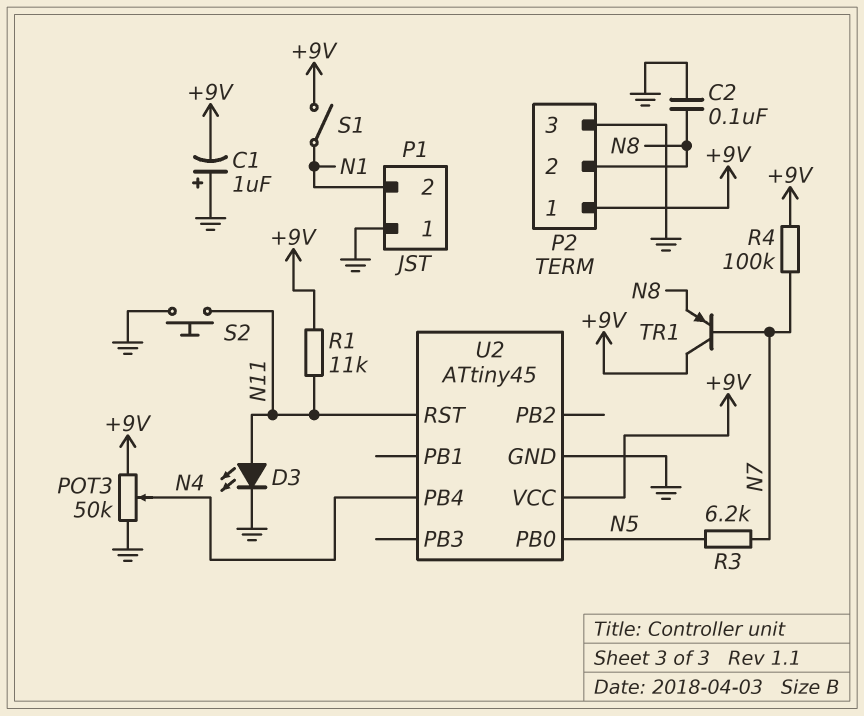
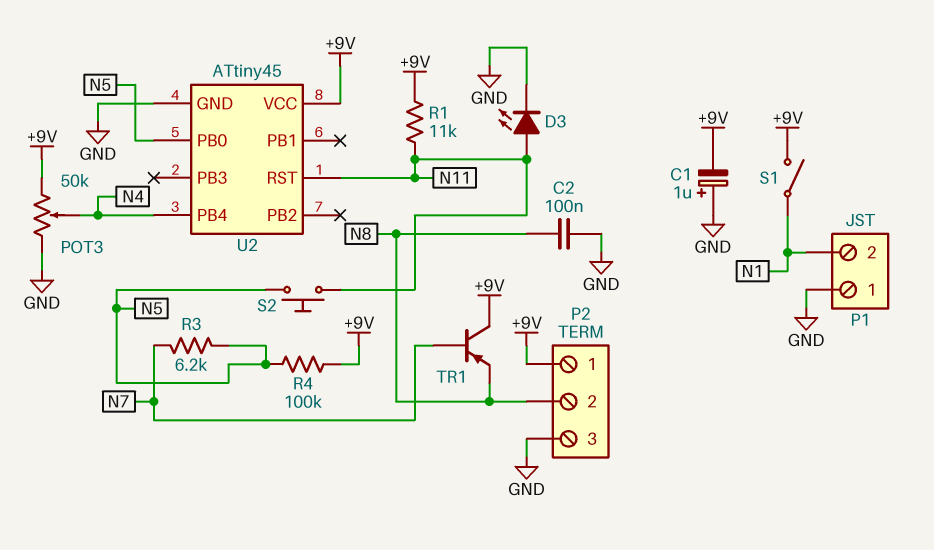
R4: 100k (+9V, N7) -> 100k (+9V, N5)
S2: button (GND, N11) -> button (N5, N11)

